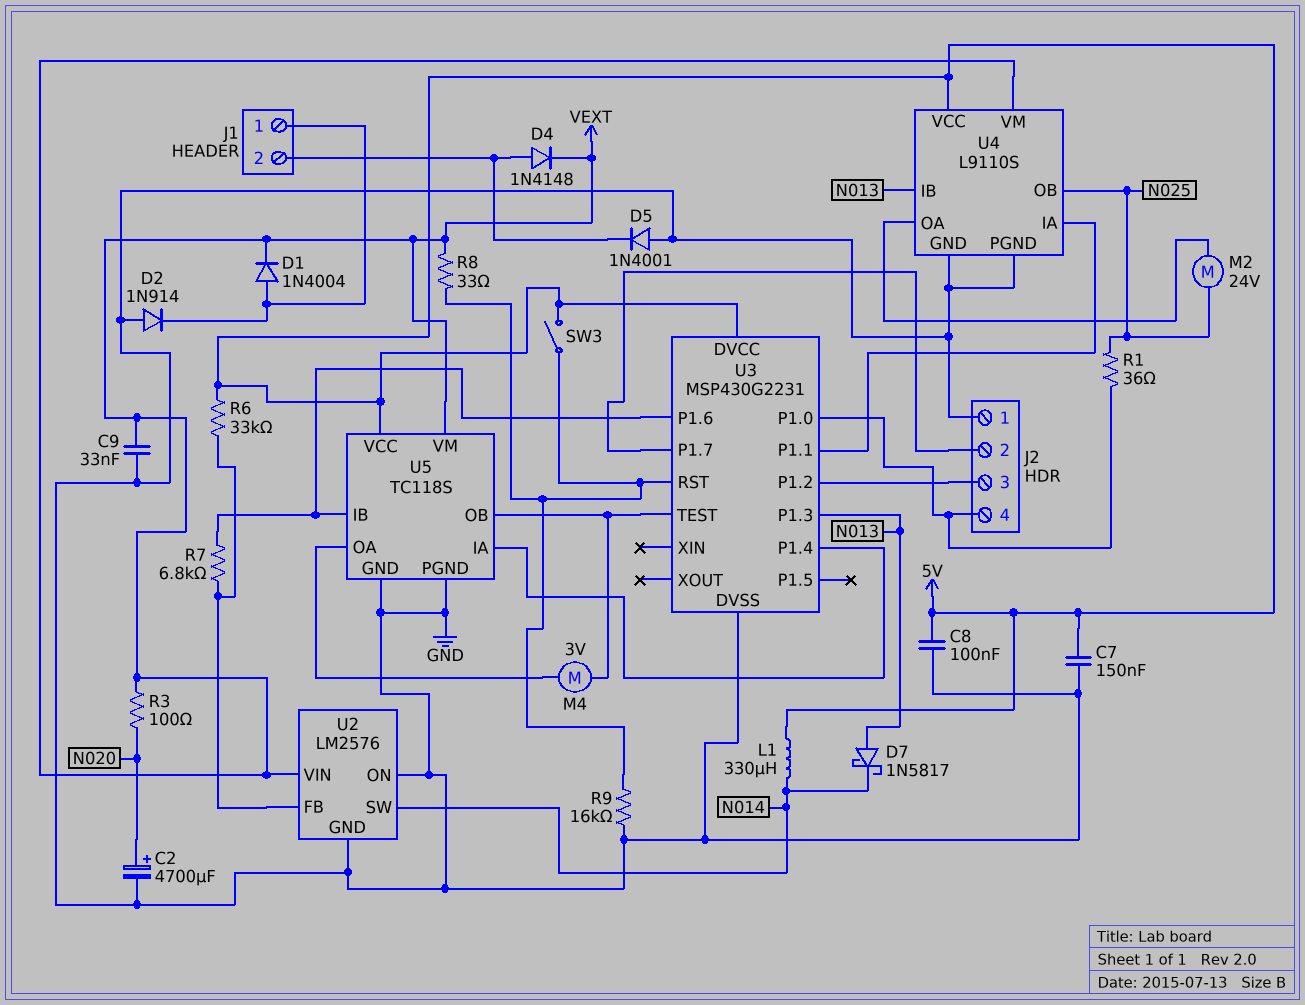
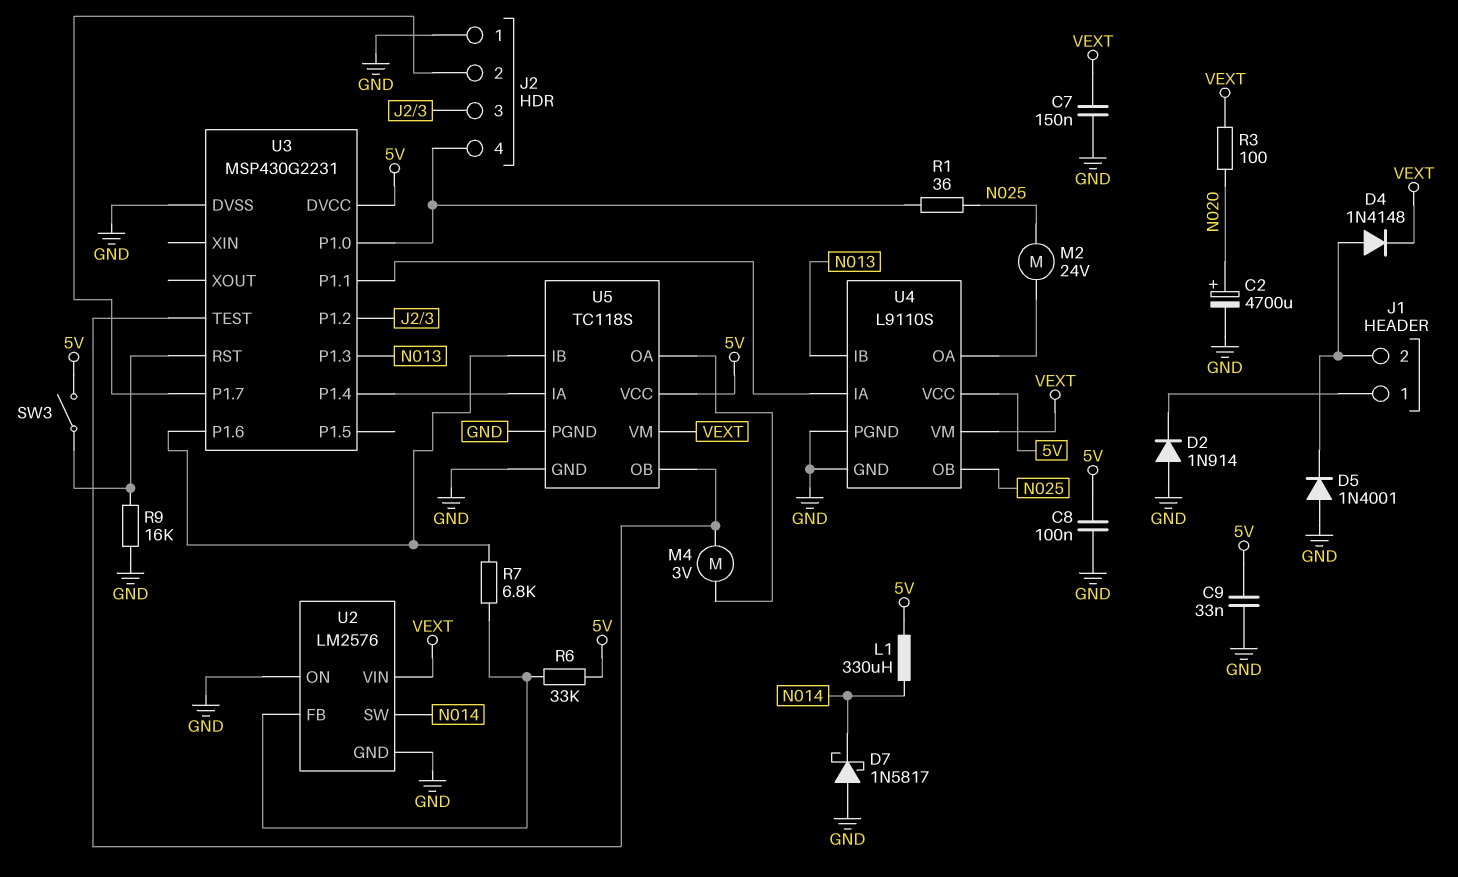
C7: 150nF (5V, GND) -> 150nF (GND, VEXT)
C9: 33nF (GND, VEXT) -> 33nF (5V, GND)
D1: diode 1N4004 (A J1/1, K VEXT) -> none
D7: schottky 1N5817 (A N013, K N014) -> schottky 1N5817 (A GND, K N014)
R8: 33 (U3/RST, VEXT) -> none

